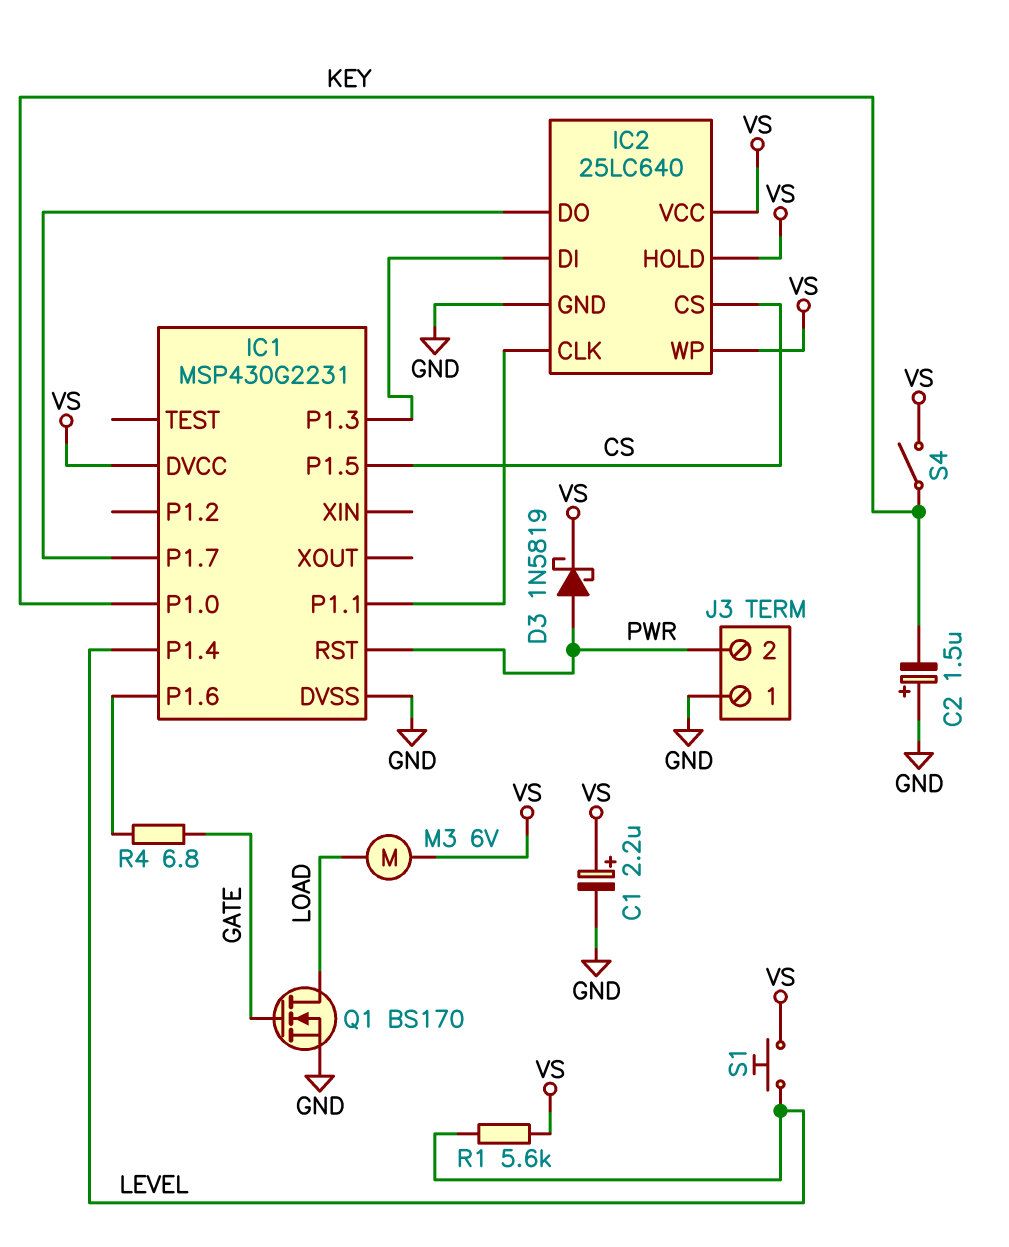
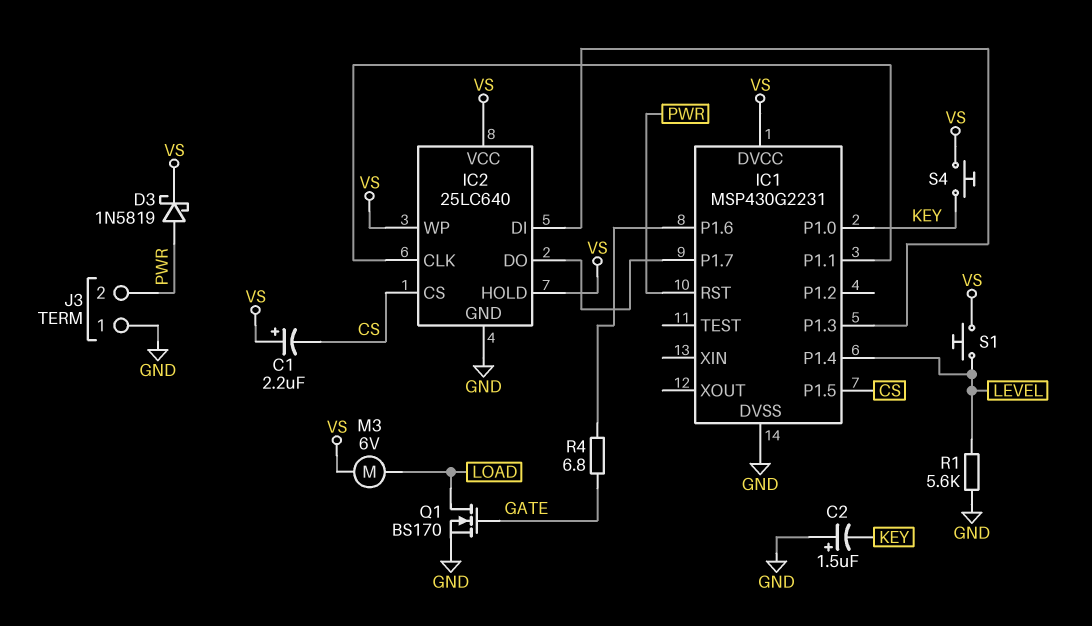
C1: 2.2uF (plus VS, minus GND) -> 2.2uF (plus VS, minus CS)
R1: 5.6k (LEVEL, VS) -> 5.6k (GND, LEVEL)
S4: switch (KEY, VS) -> button (KEY, VS)

